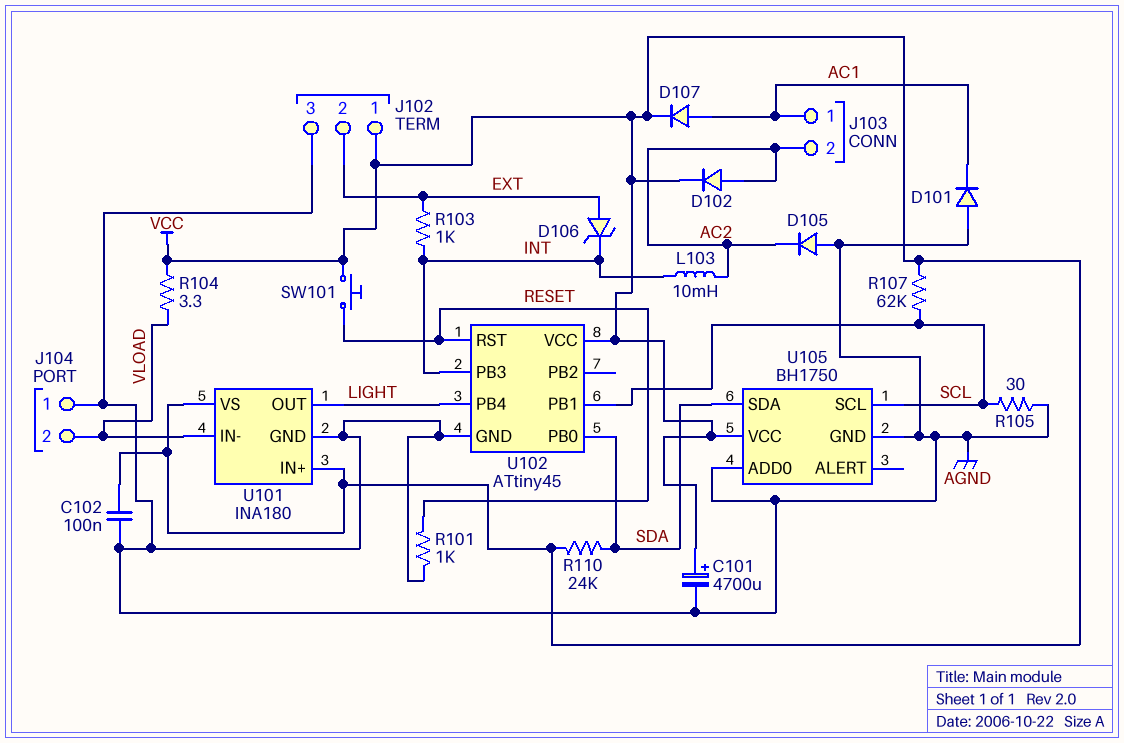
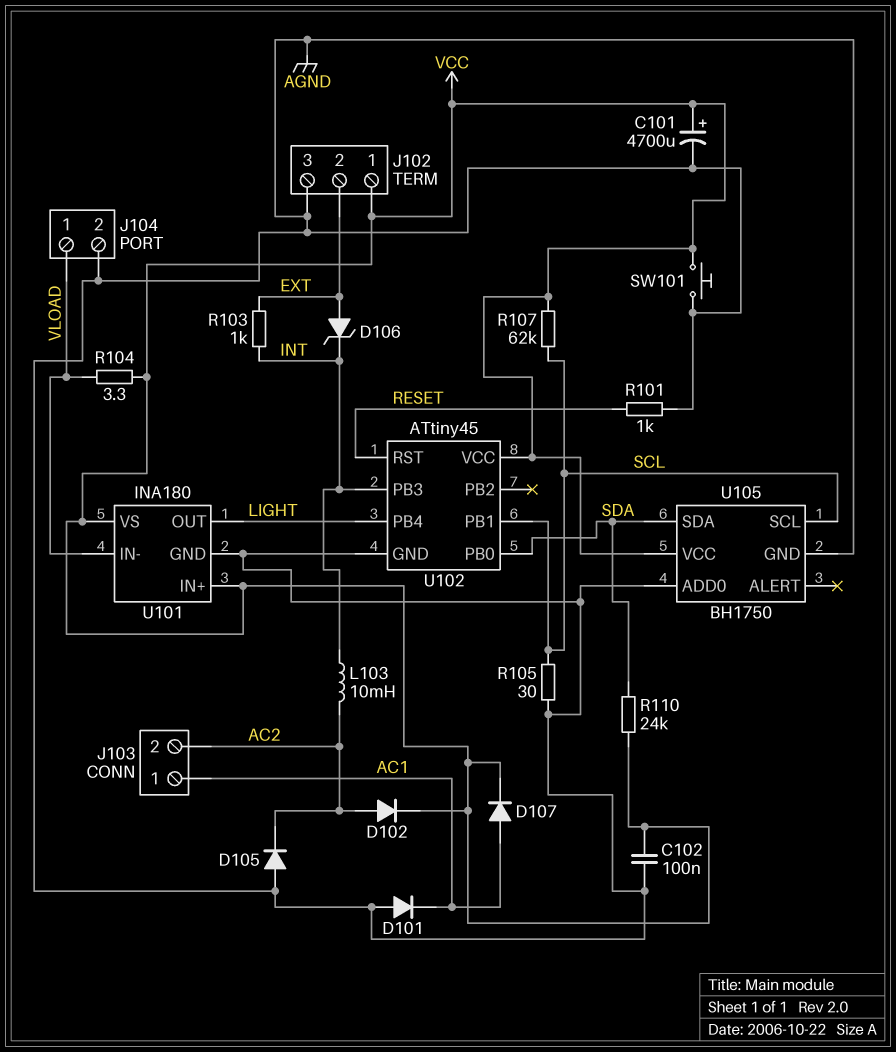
J104 pin 1: AGND -> VLOAD
J104 pin 2: VLOAD -> AGND
SW101: button (RESET, VCC) -> button (AGND, VCC)

